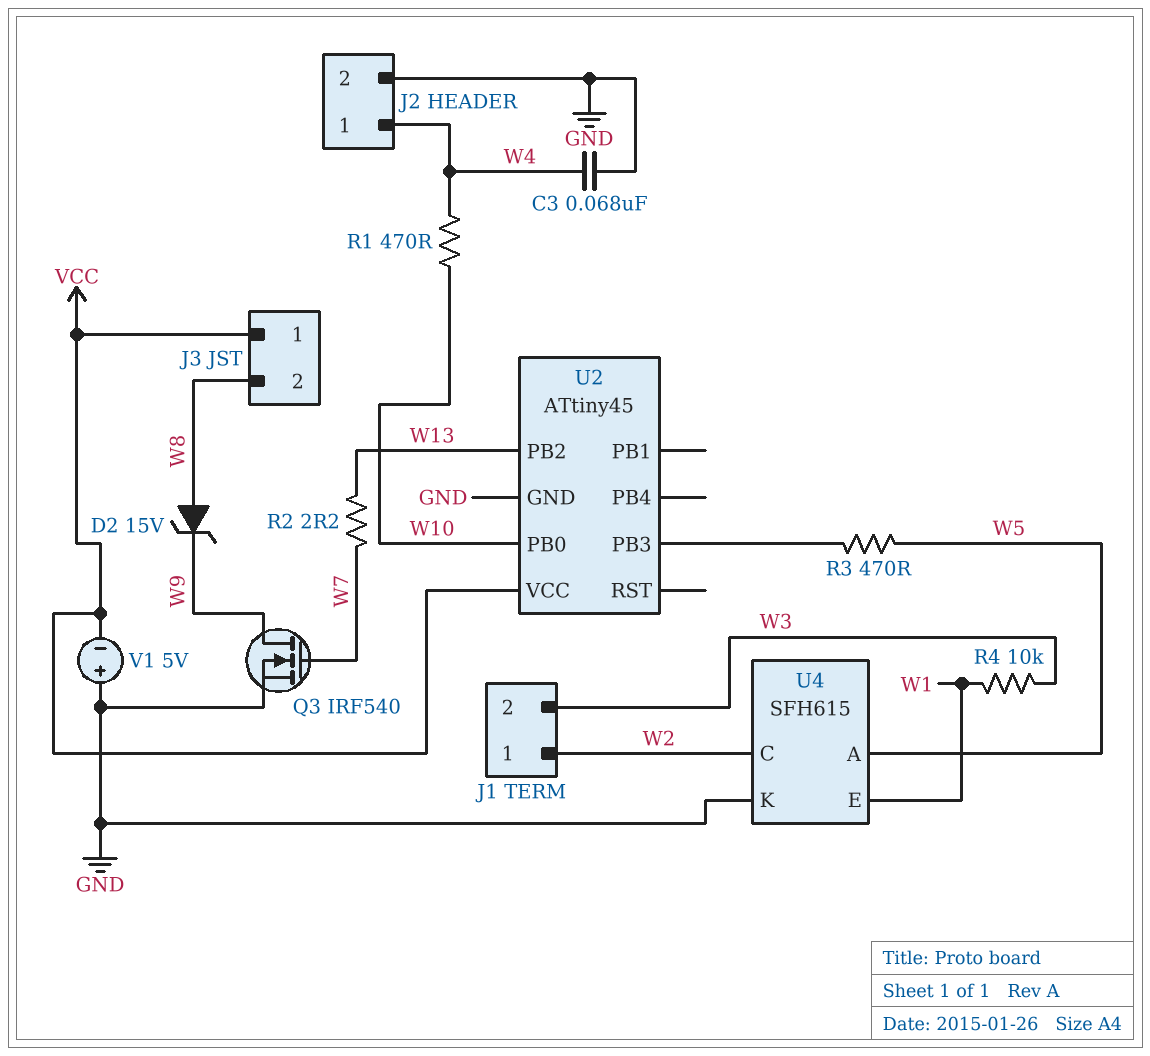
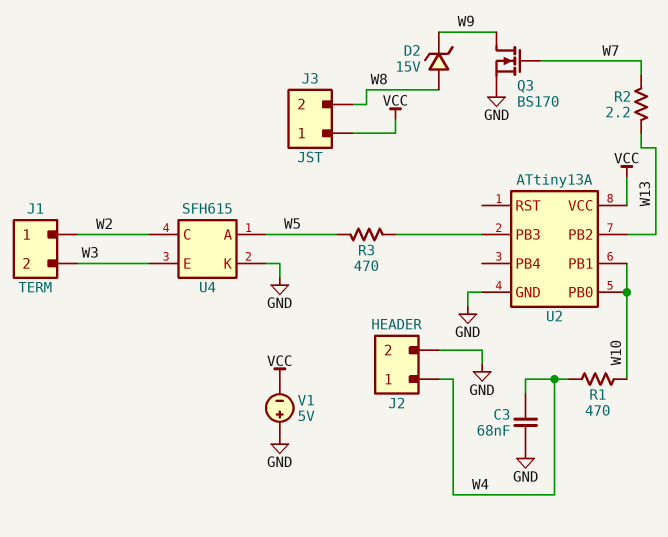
Q3: NMOS IRF540 (G W7, D W9, S GND) -> NMOS BS170 (G W7, D W9, S GND)
R4: 10k (W1, W3) -> none
U2: ATtiny45 -> ATtiny13A
U2 pin PB1: none -> W10
U4 pin E: W1 -> W3

